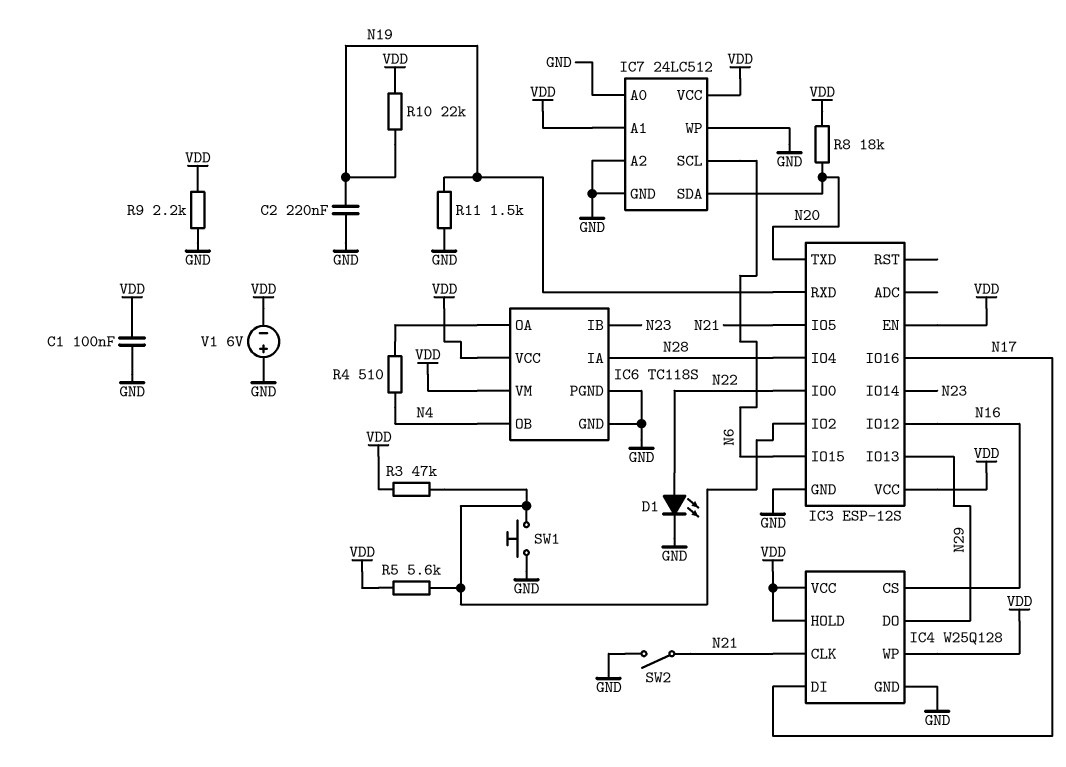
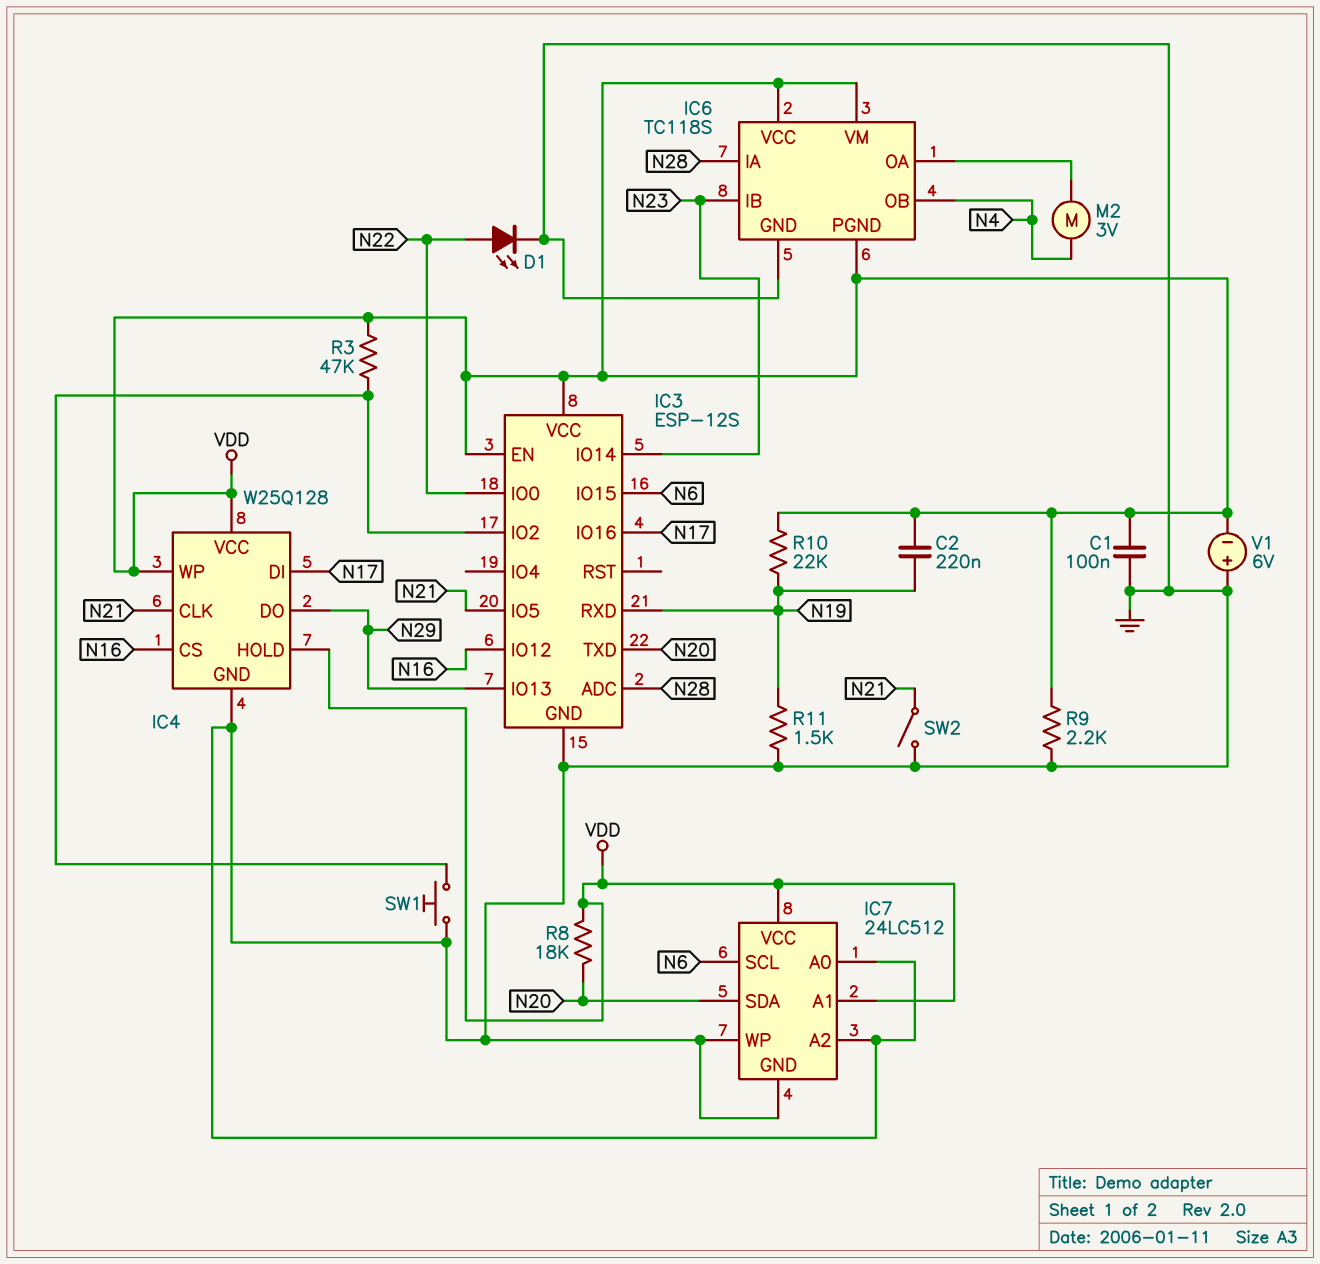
C2: 220nF (GND, N19) -> 220nF (N19, VDD)
IC3 pin ADC: none -> N28
IC3 pin IO4: N28 -> none
IC6 pin PGND: GND -> VDD
M2: none -> motor 3V (IC6/OA, N4)
R4: 510 (IC6/OA, N4) -> none
R5: 5.6k (IC3/IO2, VDD) -> none

